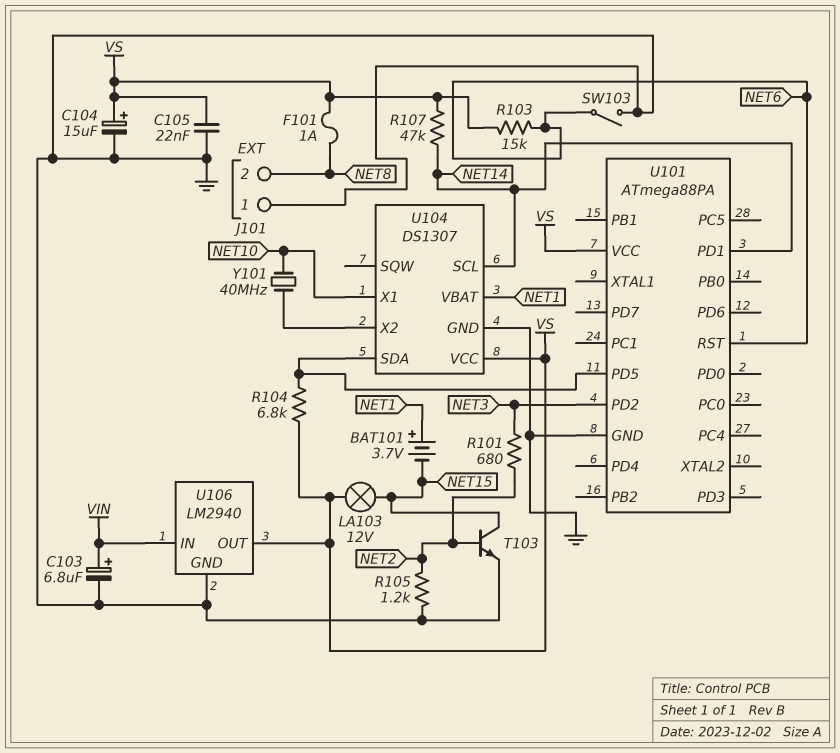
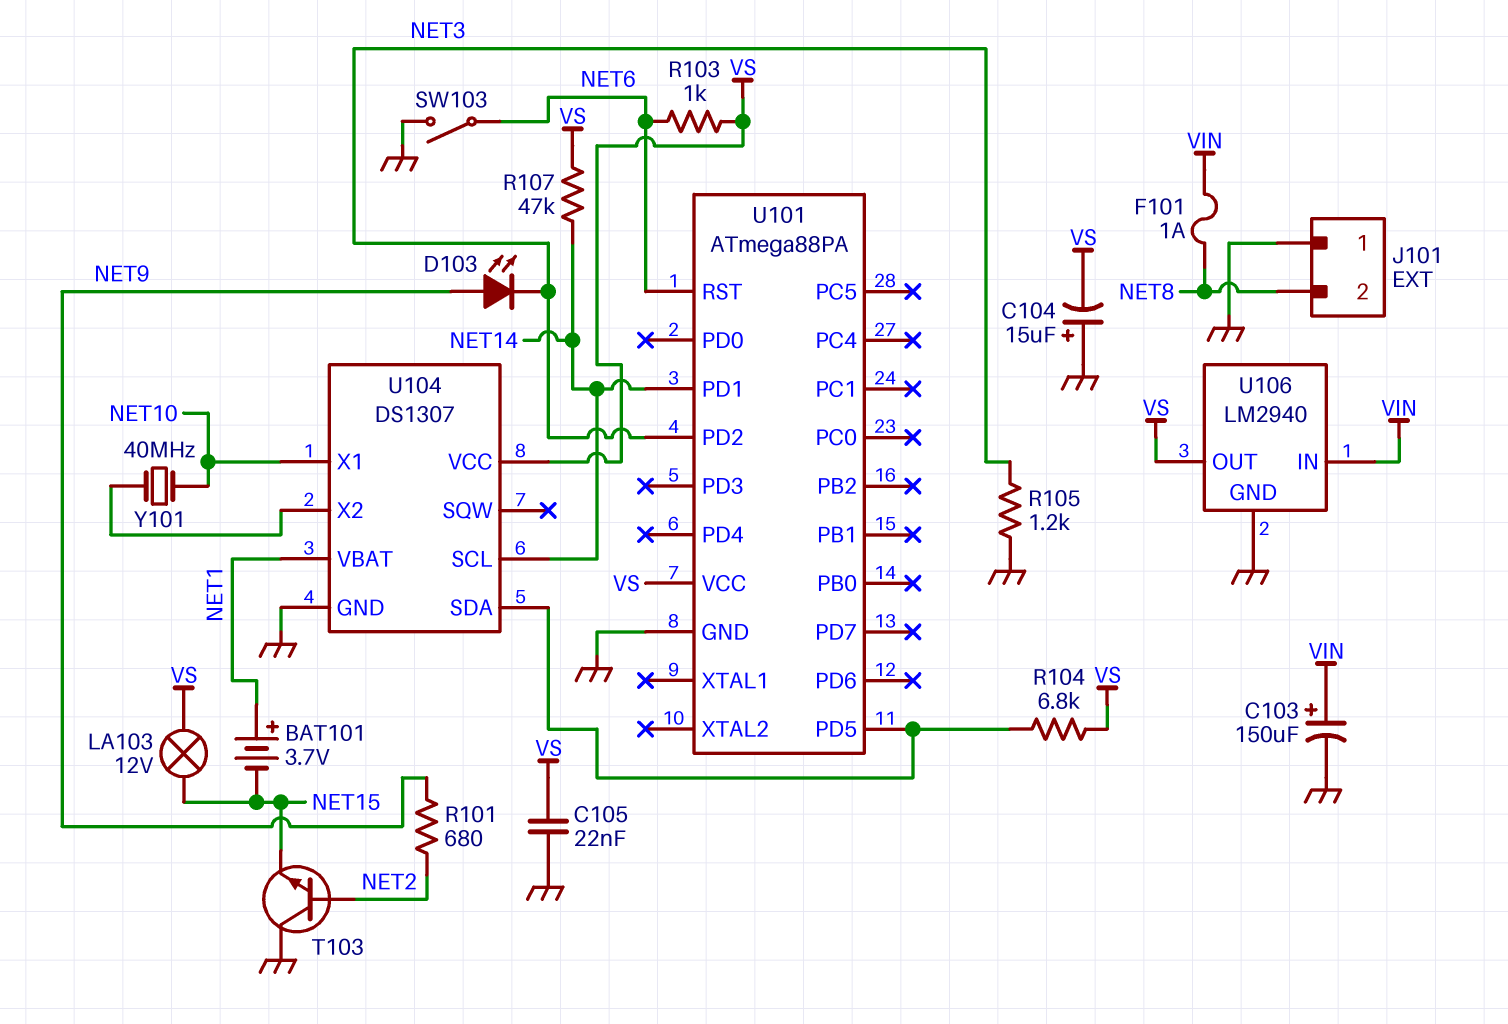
C103: 6.8uF (plus VIN, minus GND) -> 150uF (plus VIN, minus GND)
C104: 15uF (plus VS, minus GND) -> 15uF (plus GND, minus VS)
D103: none -> LED (A NET9, K NET3)
F101: 1A (NET8, VS) -> 1A (NET8, VIN)
R101: 680 (NET2, NET3) -> 680 (NET2, NET9)
R103: 15k (NET6, VS) -> 1k (NET6, VS)
R105: 1.2k (GND, NET2) -> 1.2k (GND, NET3)
T103: NPN (B NET2, C NET15, E GND) -> NPN (B NET2, C GND, E NET15)

